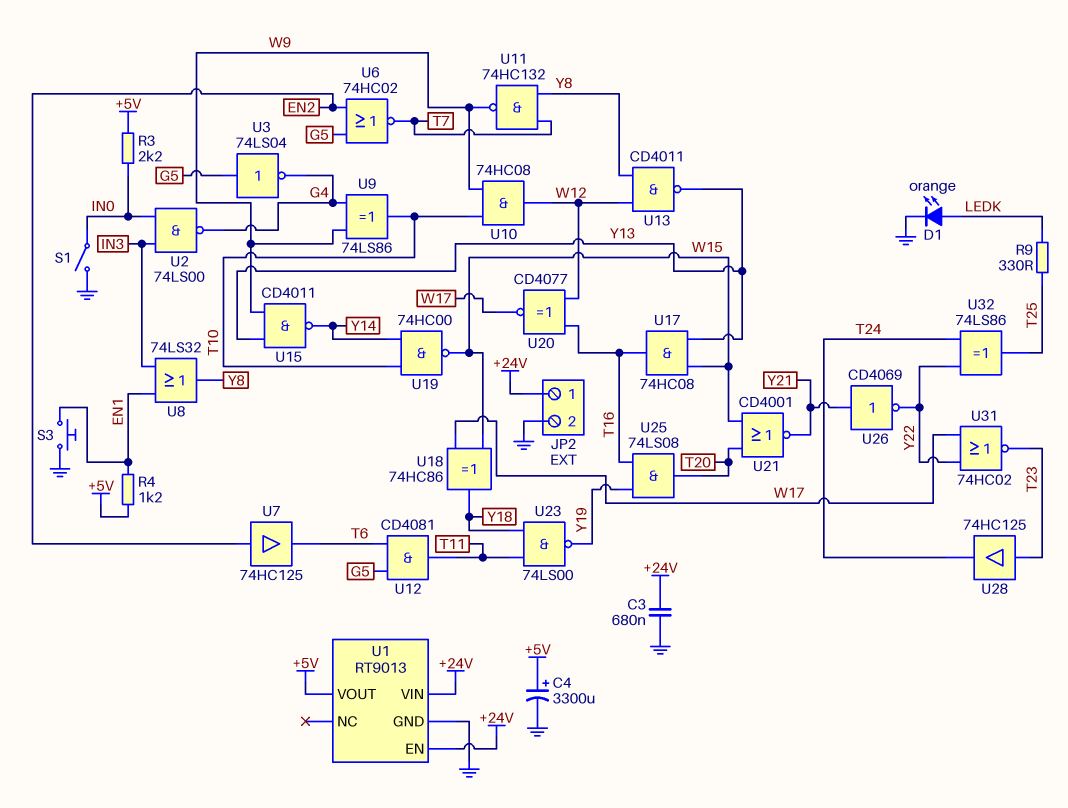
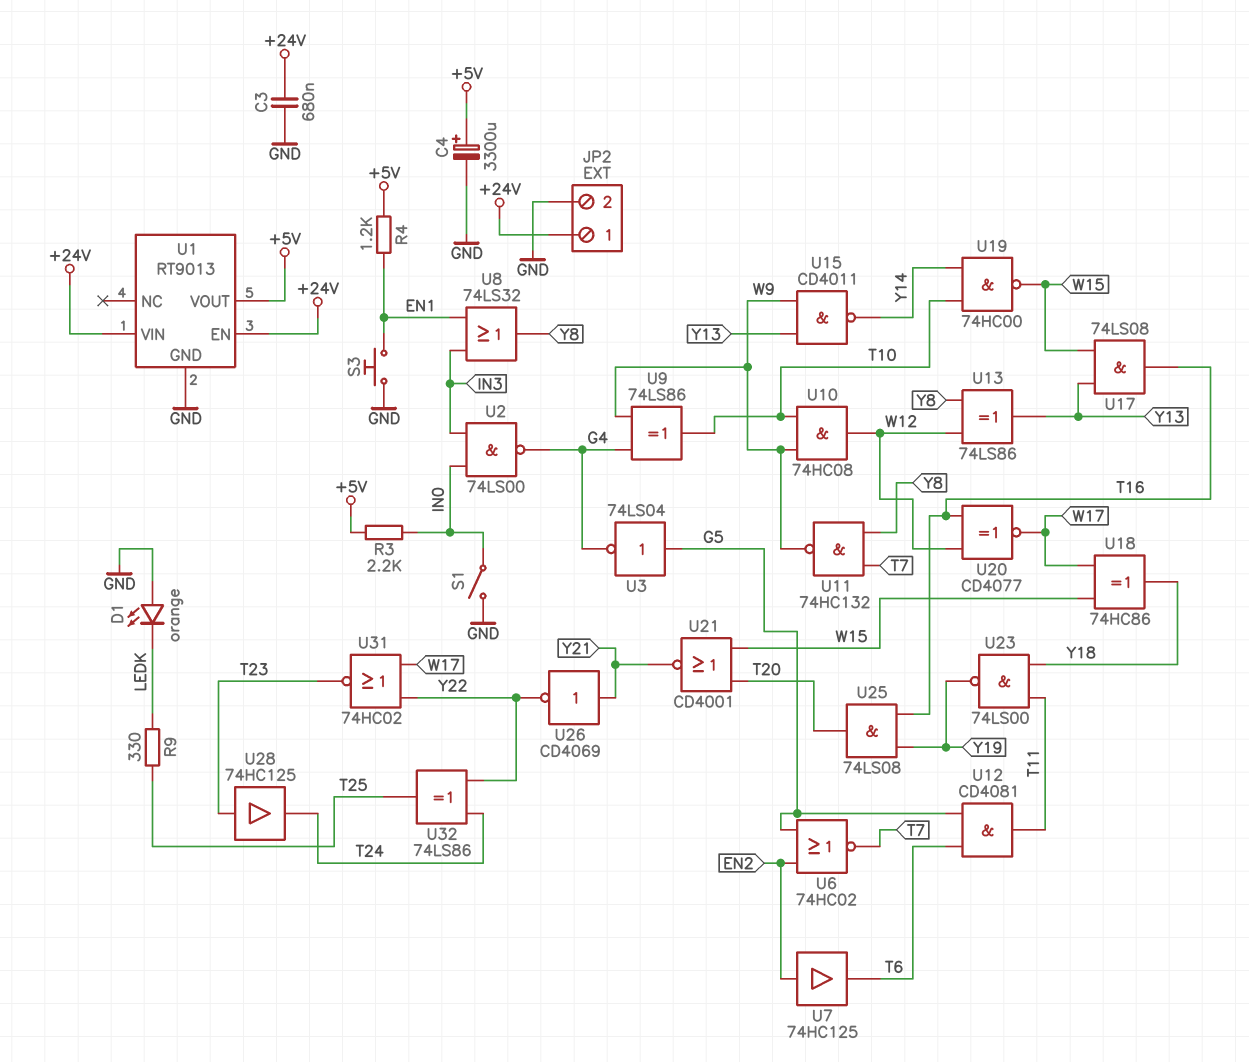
D1: LED orange (A LEDK, K GND) -> LED orange (A GND, K LEDK)
U13: NAND CD4011 (in W12, in Y8, out Y13) -> XOR 74LS86 (in W12, in Y8, out Y13)
U17: AND 74HC08 (in W15, in Y13, out T16) -> AND 74LS08 (in W15, in Y13, out T16)

